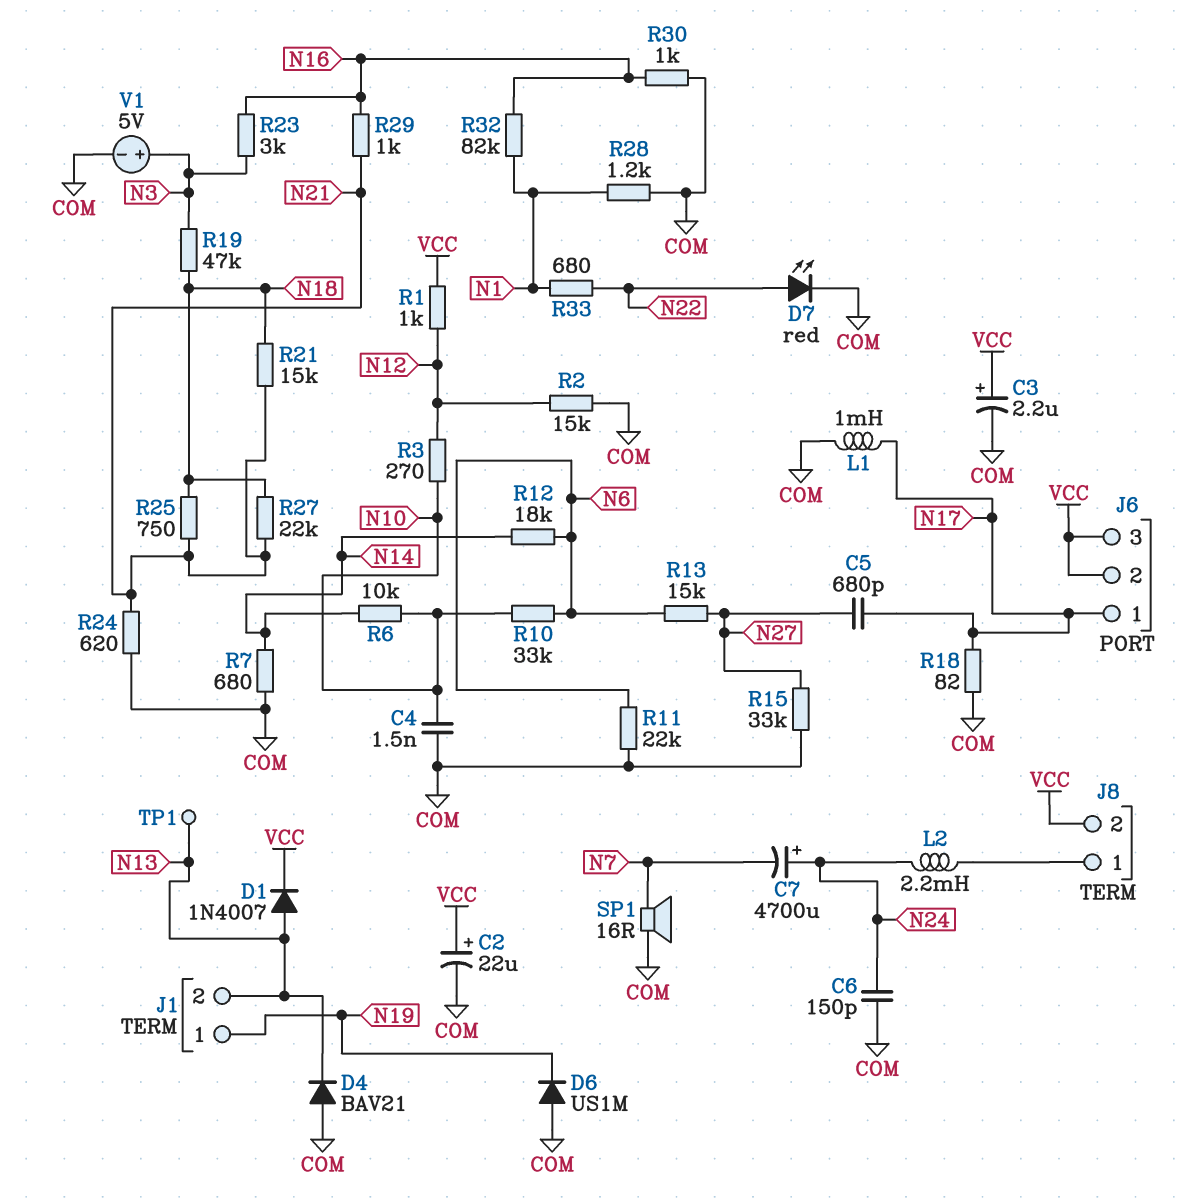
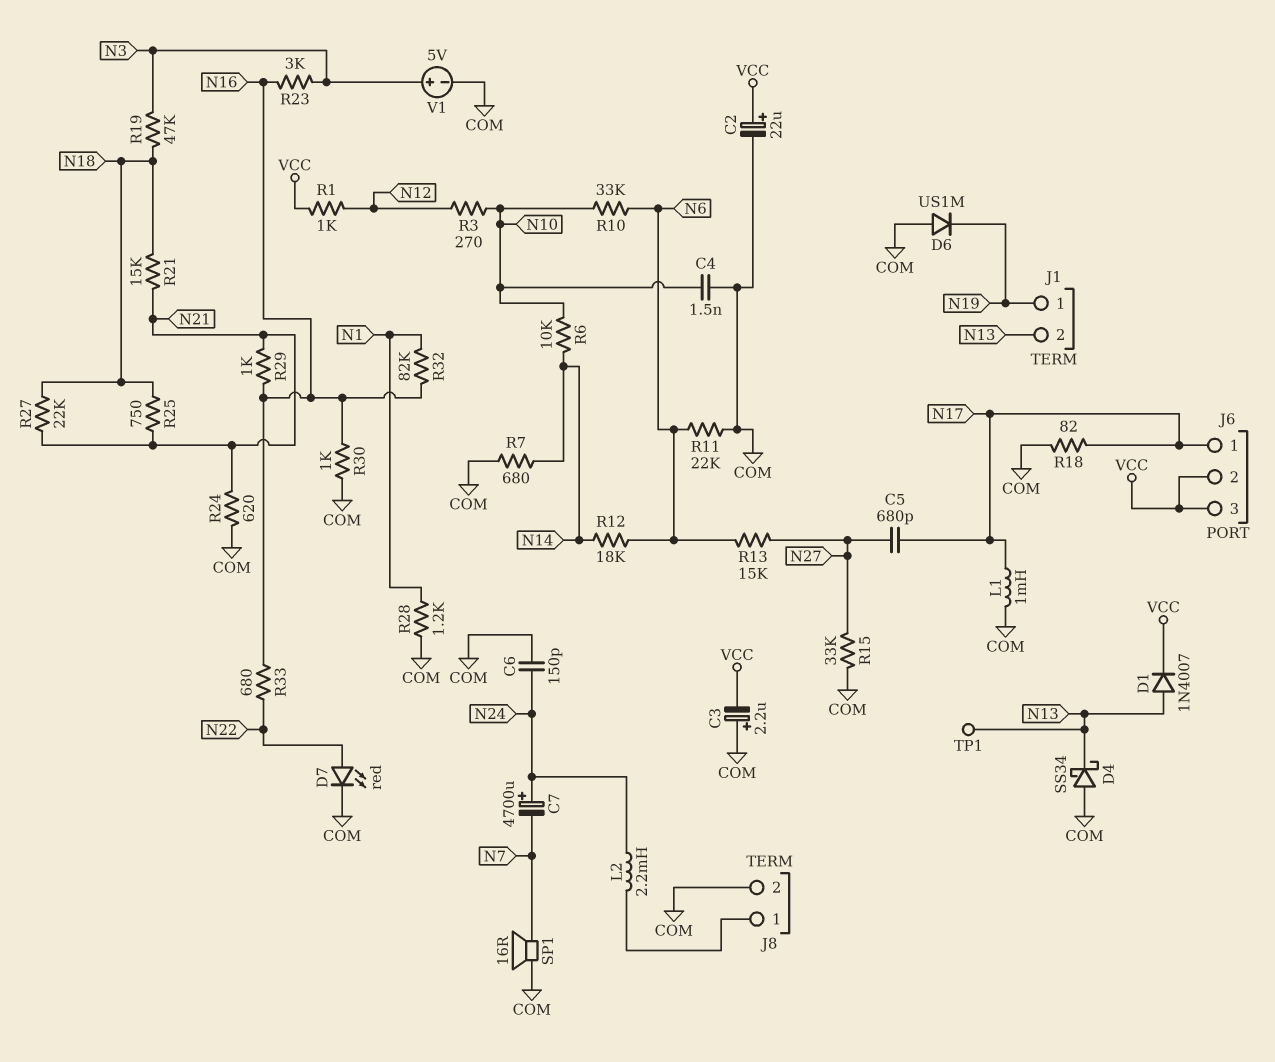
C3: 2.2uF (plus VCC, minus COM) -> 2.2uF (plus COM, minus VCC)
D4: diode BAV21 (A COM, K N13) -> schottky SS34 (A COM, K N13)
J8 pin 2: VCC -> COM
R2: 15k (COM, N12) -> none
R33: 680 (N1, N22) -> 680 (N16, N22)

